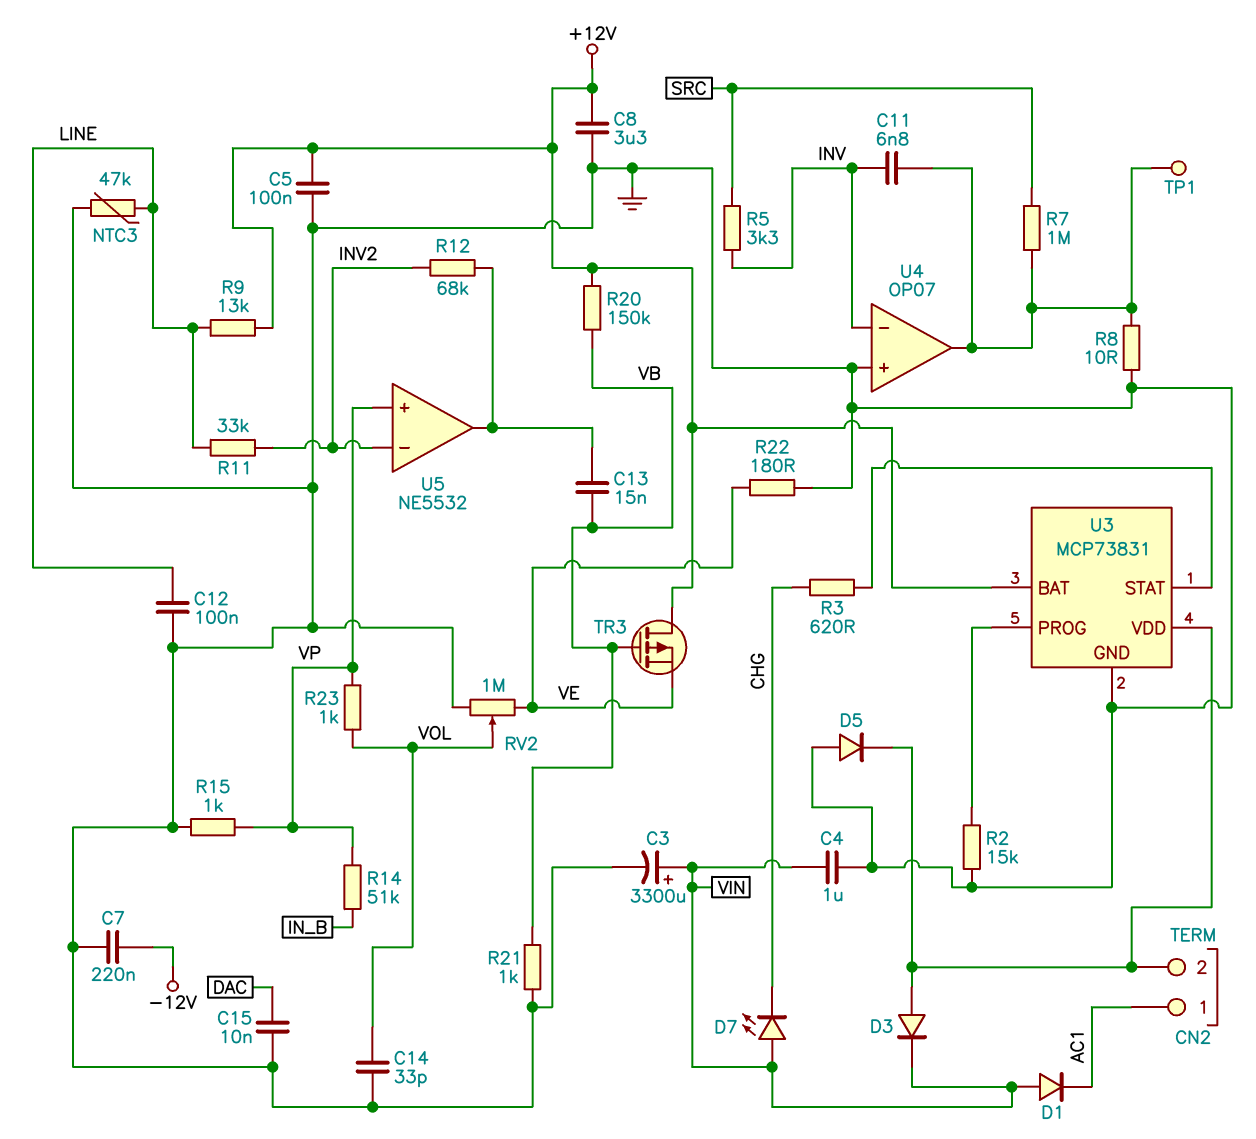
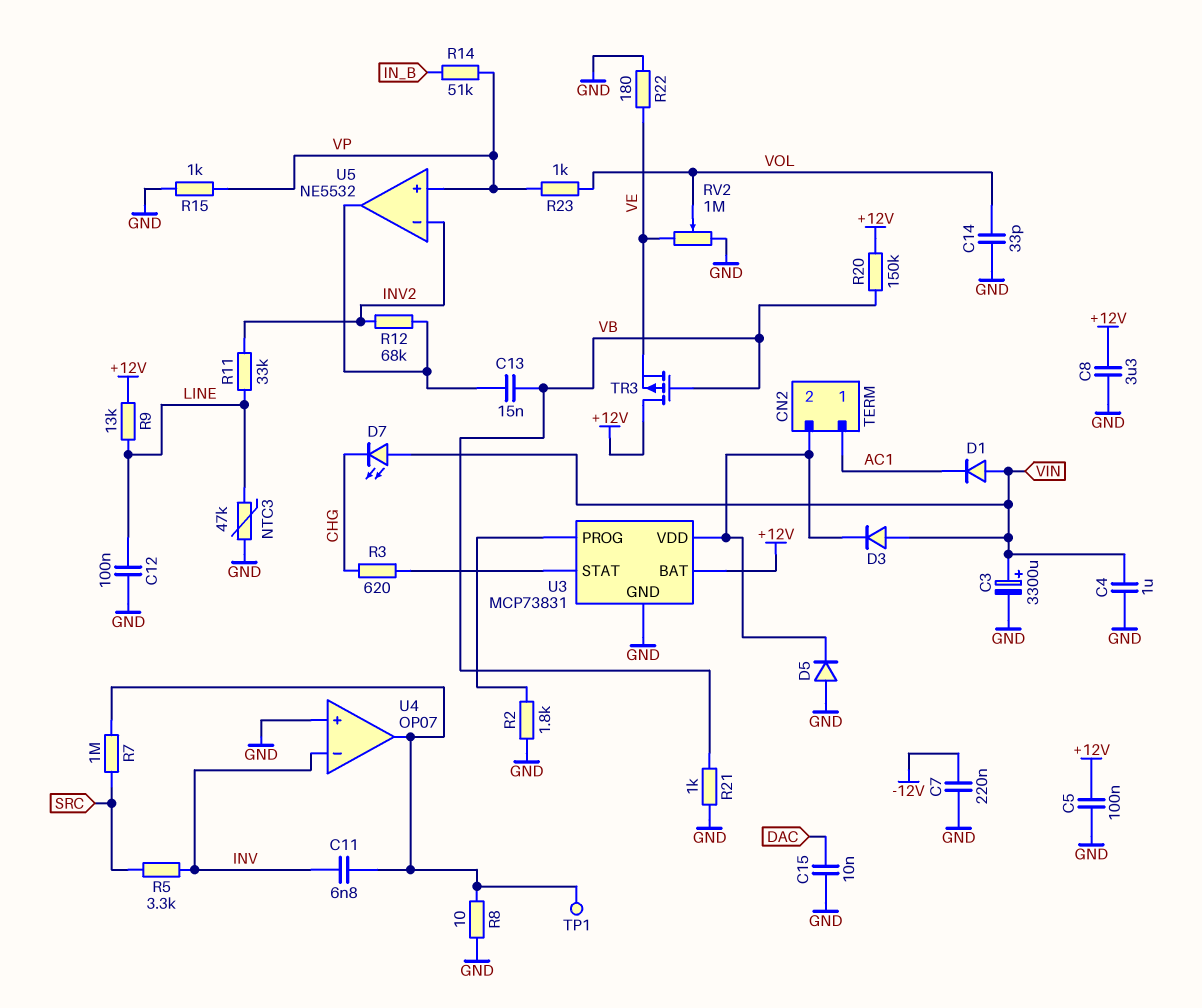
D3: diode (A CN2/2, K VIN) -> diode (A VIN, K CN2/2)
R2: 15k (GND, U3/PROG) -> 1.8k (GND, U3/PROG)

